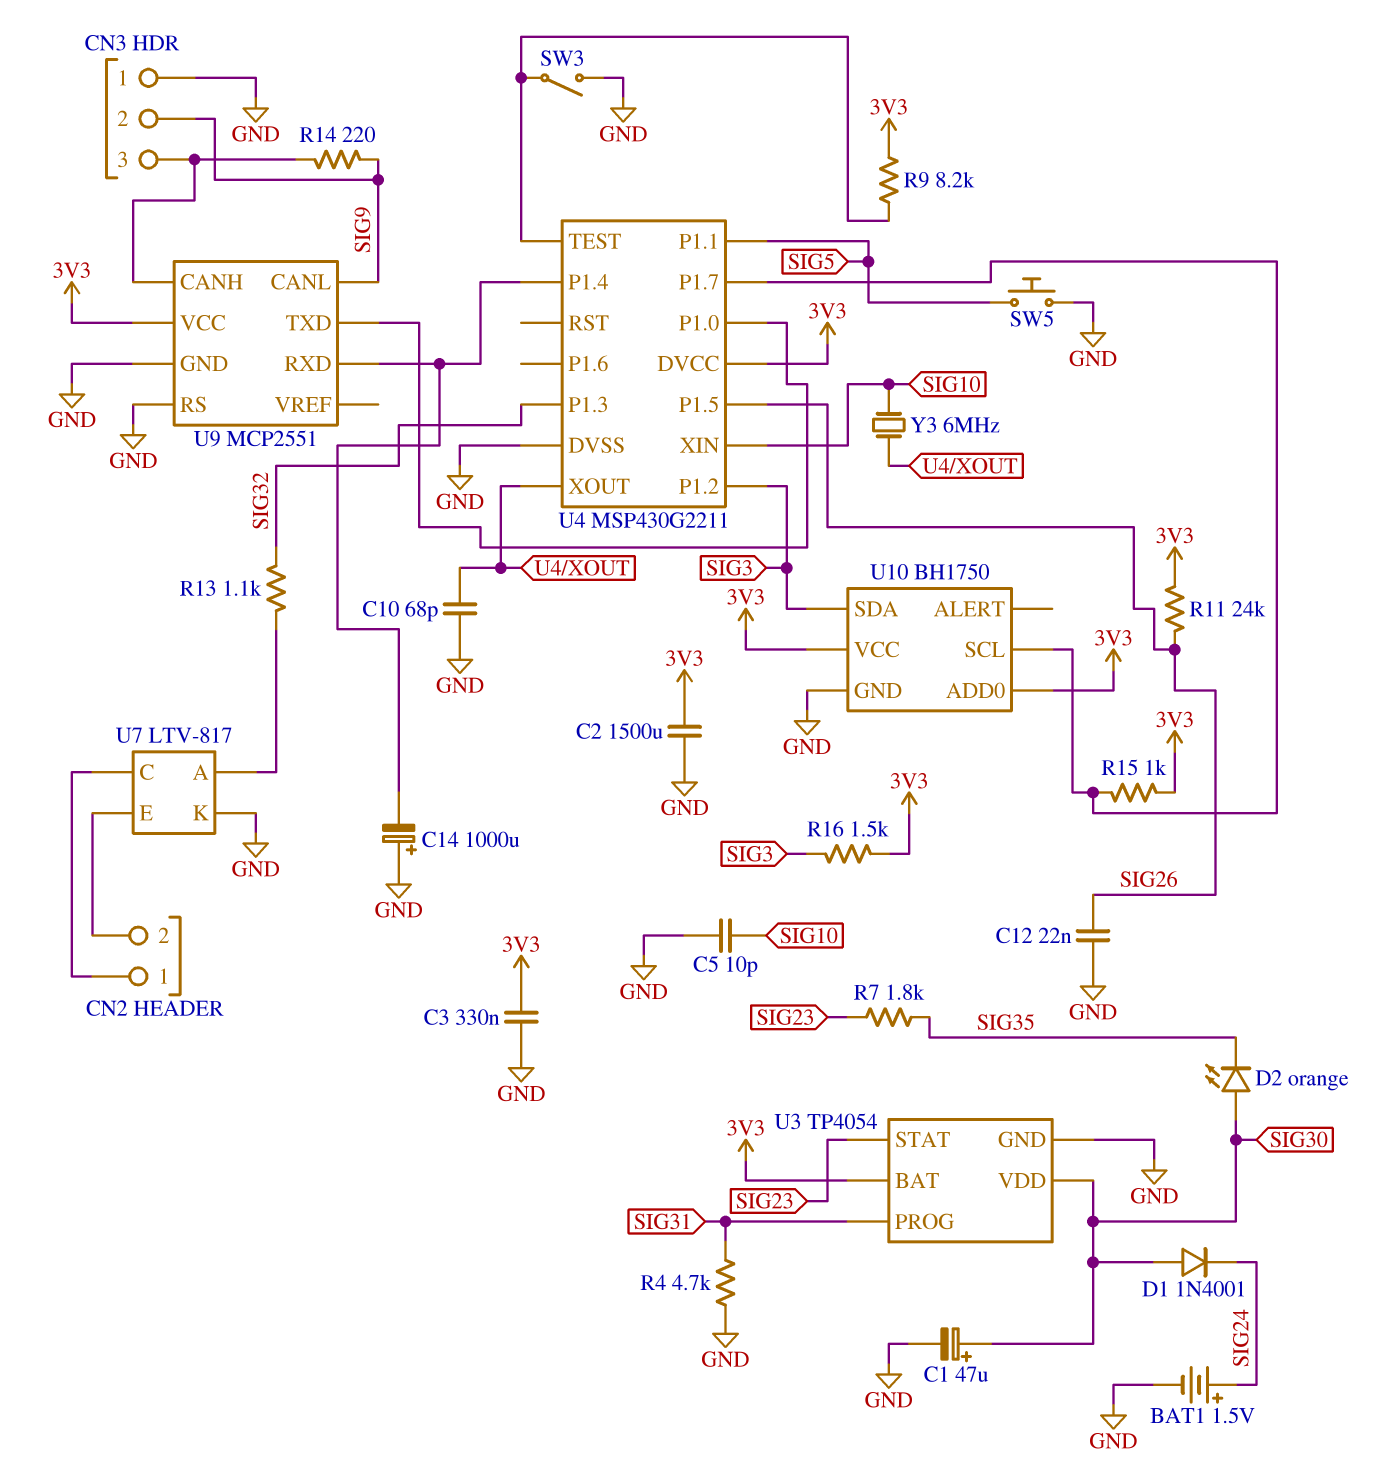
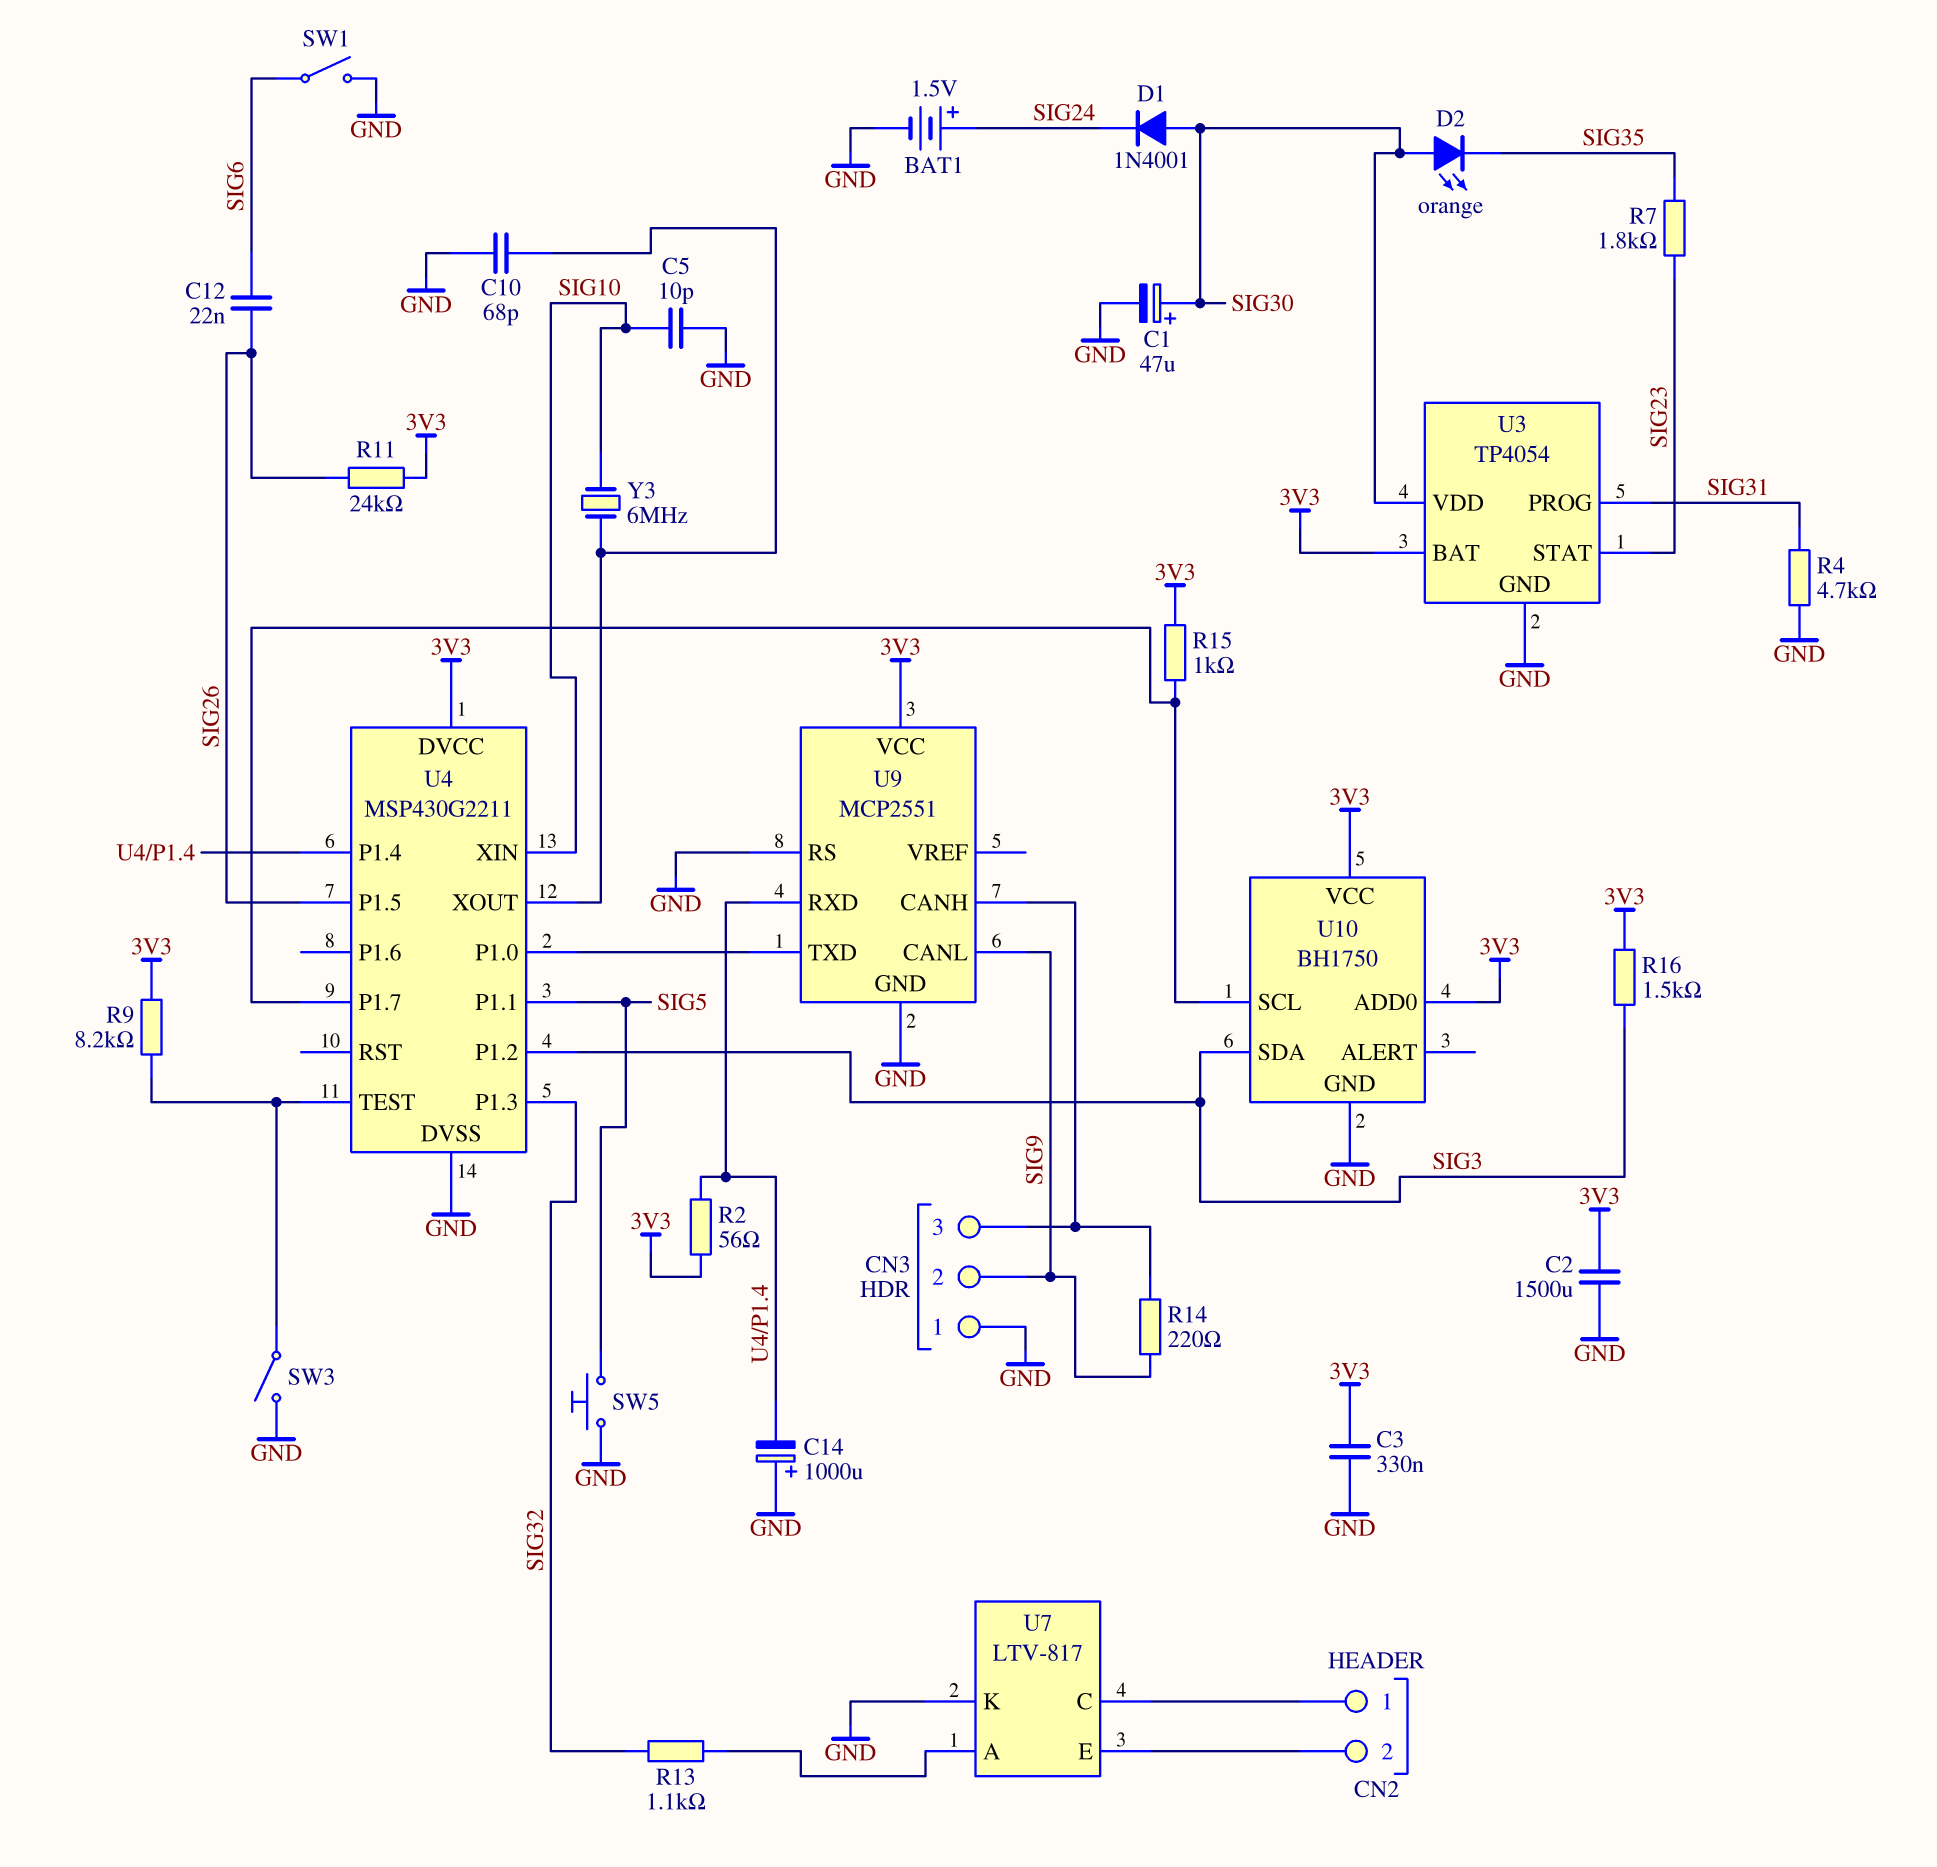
C12: 22nF (GND, SIG26) -> 22nF (SIG6, SIG26)
R2: none -> 56 (3V3, U4/P1.4)
SW1: none -> switch (GND, SIG6)

